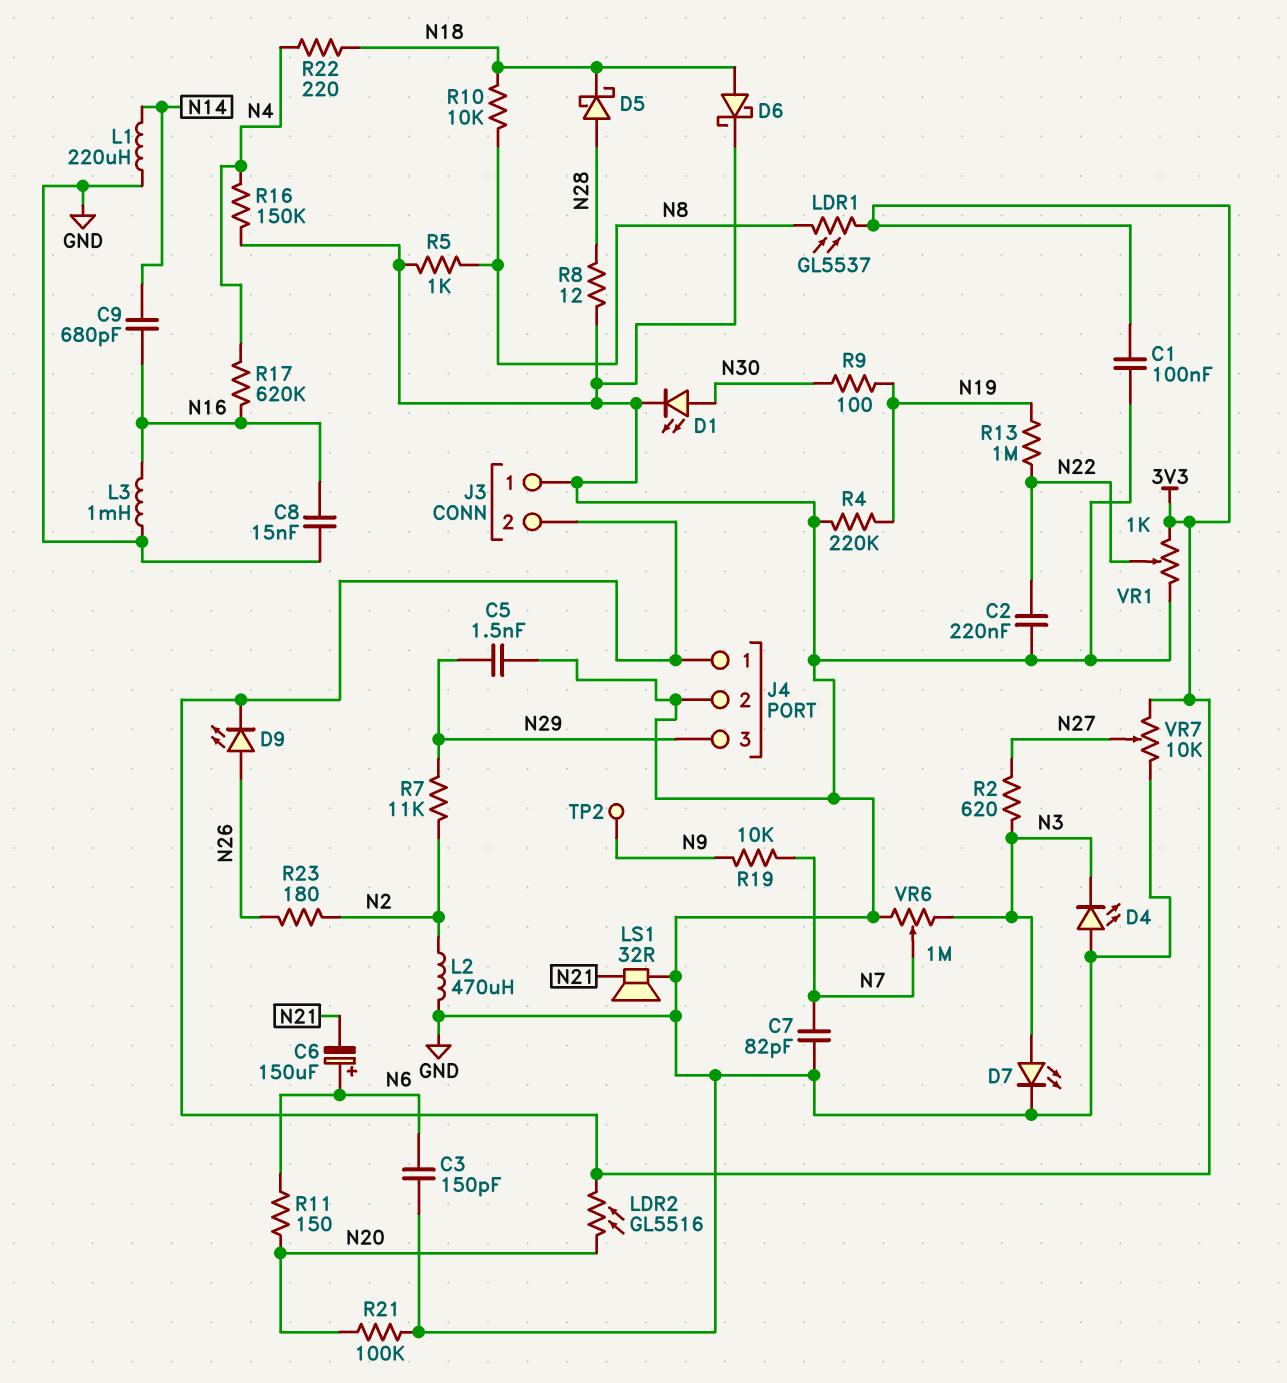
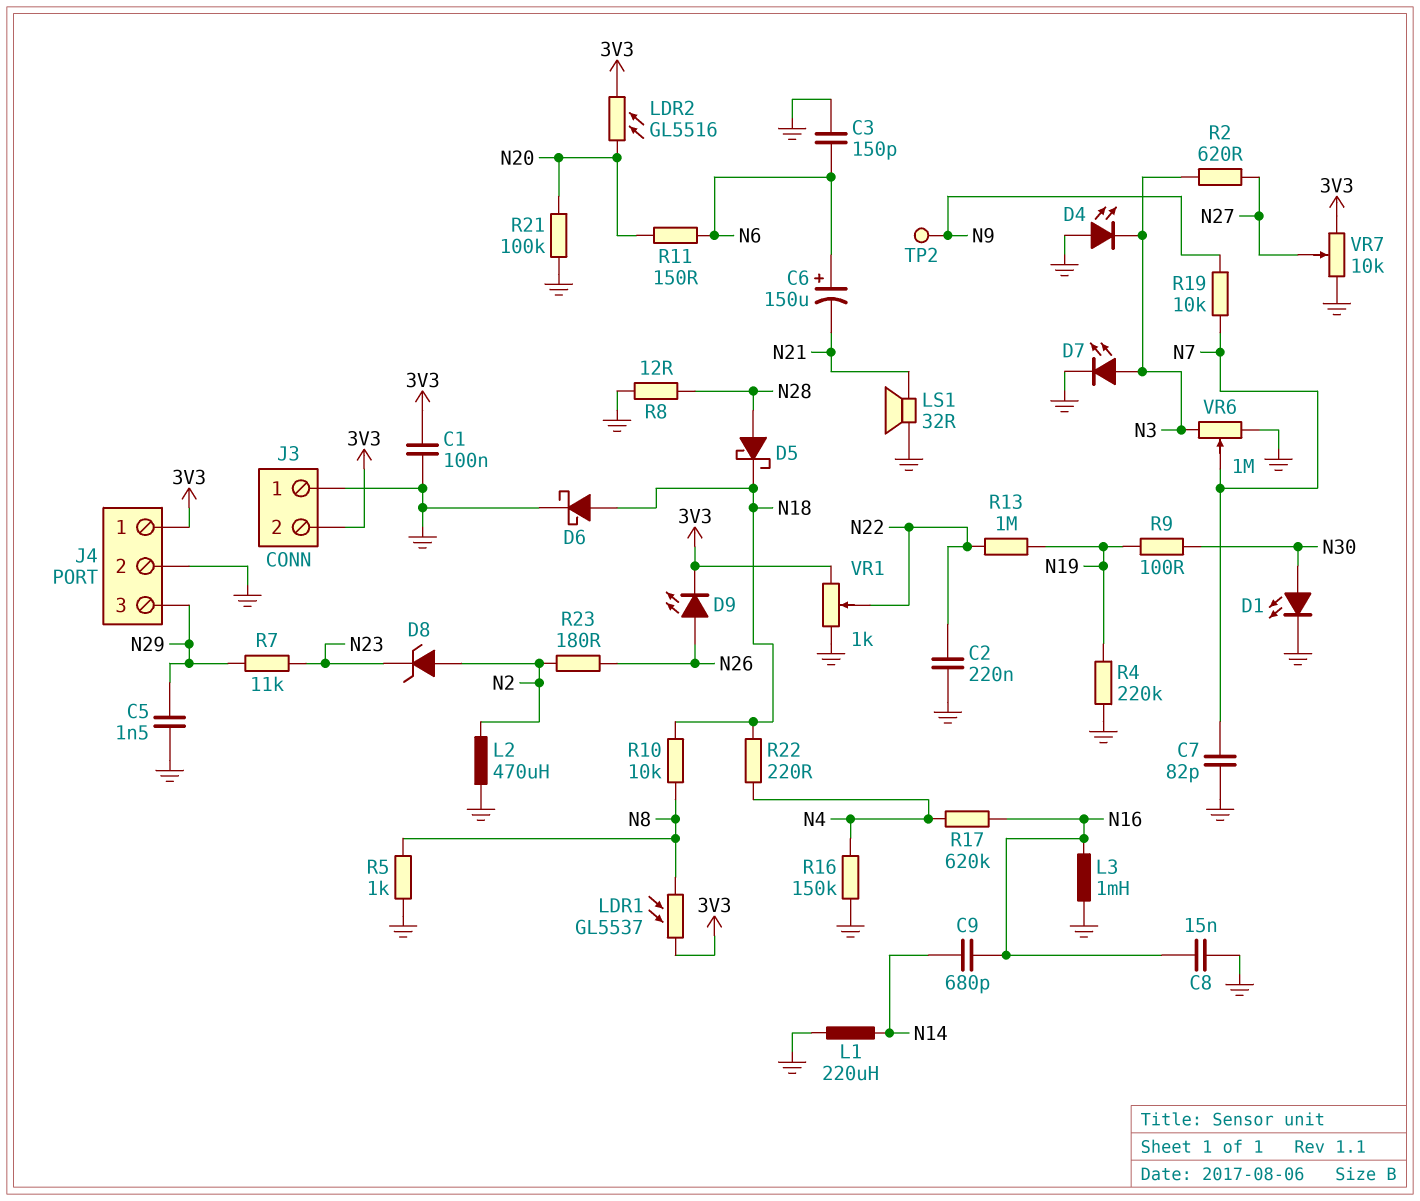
D8: none -> zener (A N2, K N23)
R7: 11k (N2, N29) -> 11k (N23, N29)

